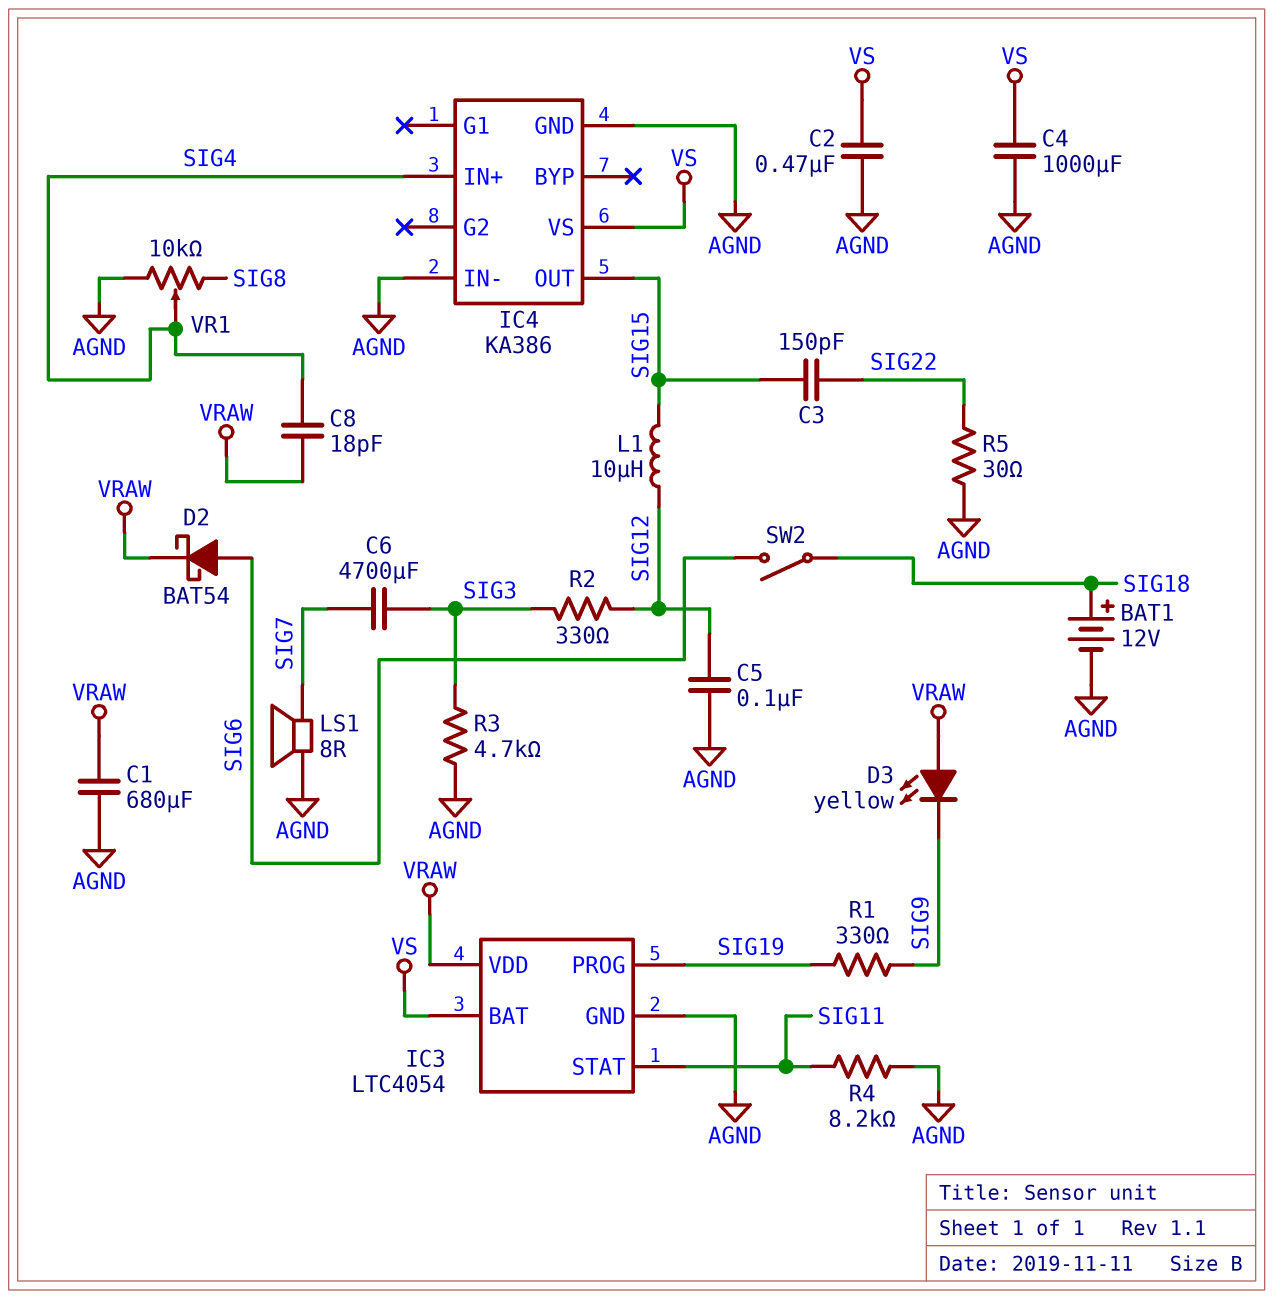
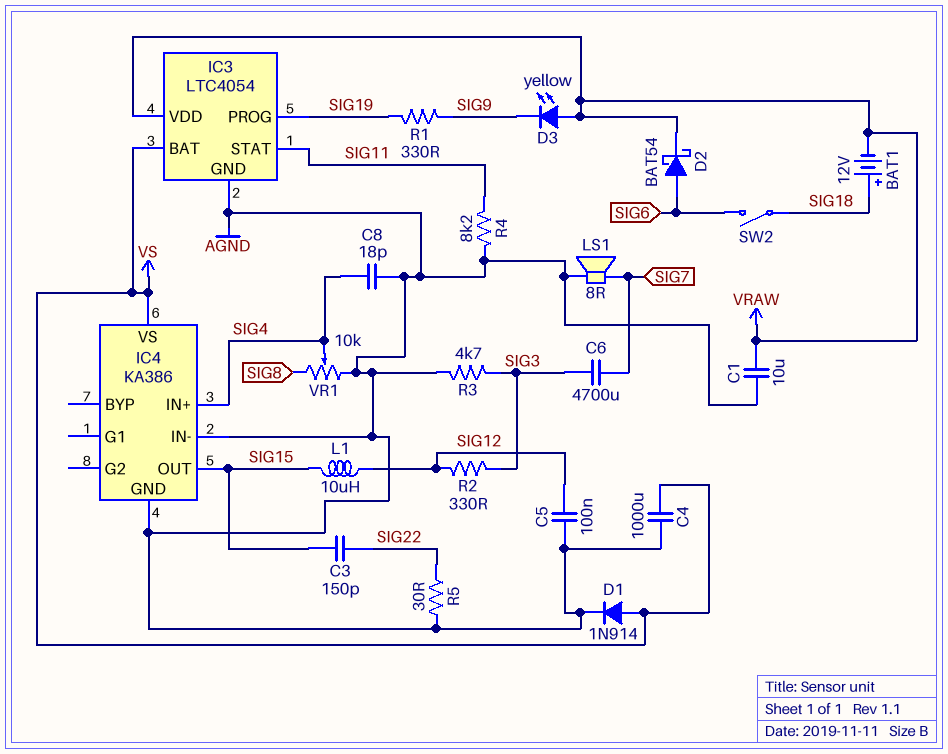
BAT1: 12V (plus SIG18, minus AGND) -> 12V (plus SIG18, minus VRAW)
C1: 680uF (AGND, VRAW) -> 10uF (AGND, VRAW)
C2: 470nF (AGND, VS) -> none
C8: 18pF (SIG4, VRAW) -> 18pF (AGND, SIG4)
D1: none -> diode 1N914 (A VS, K AGND)

